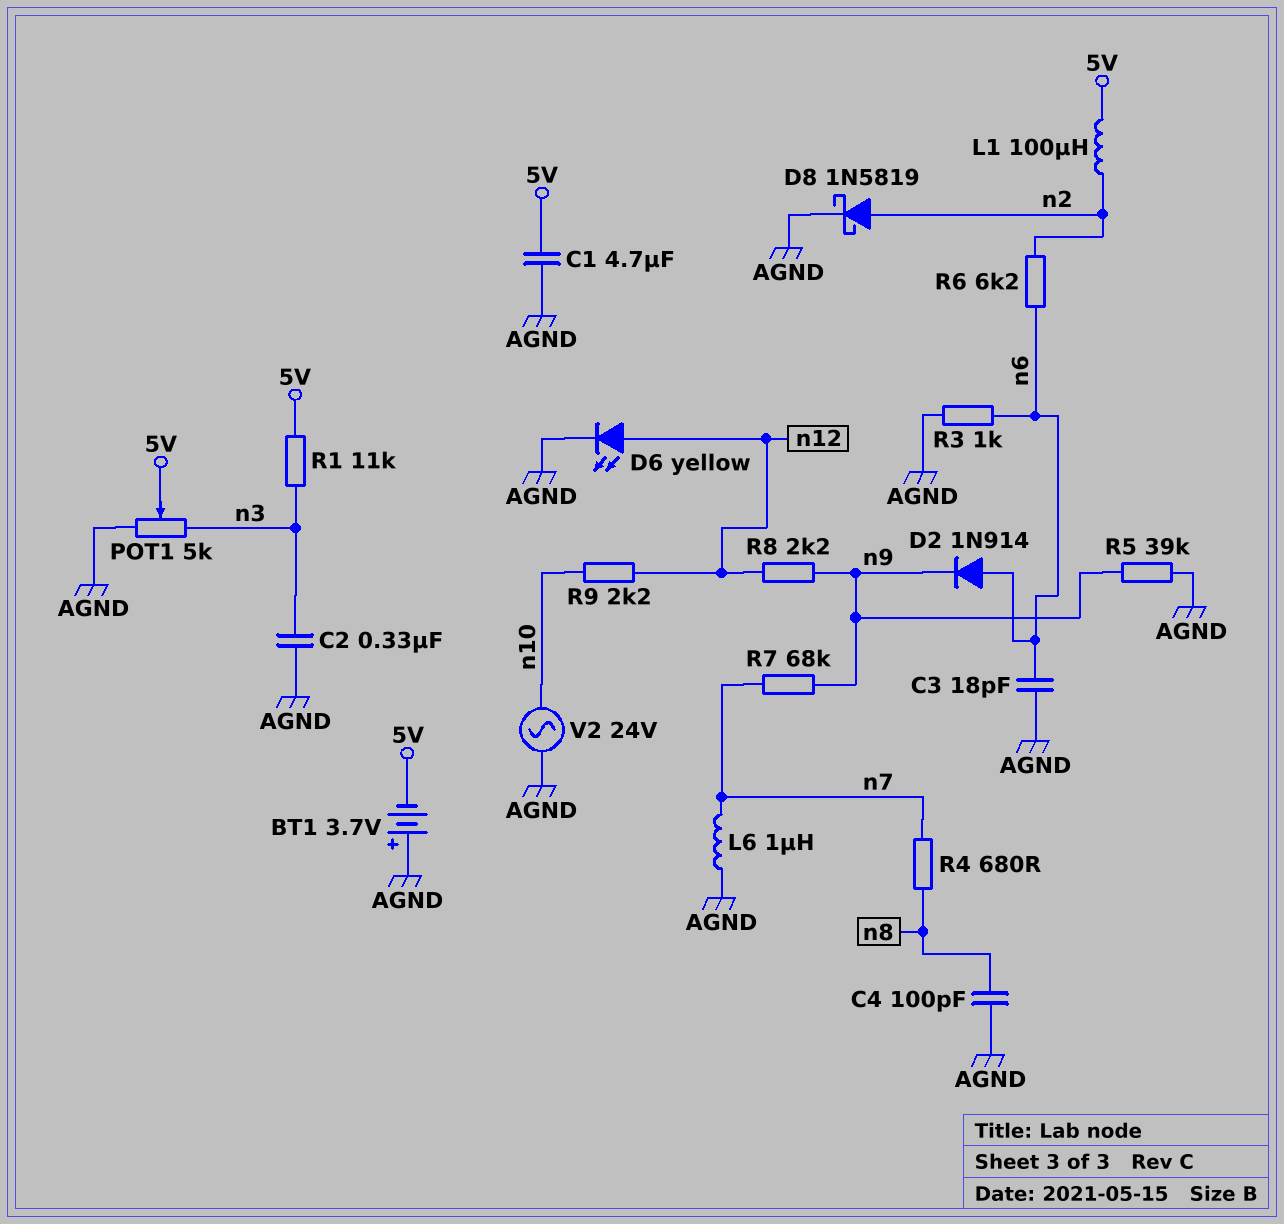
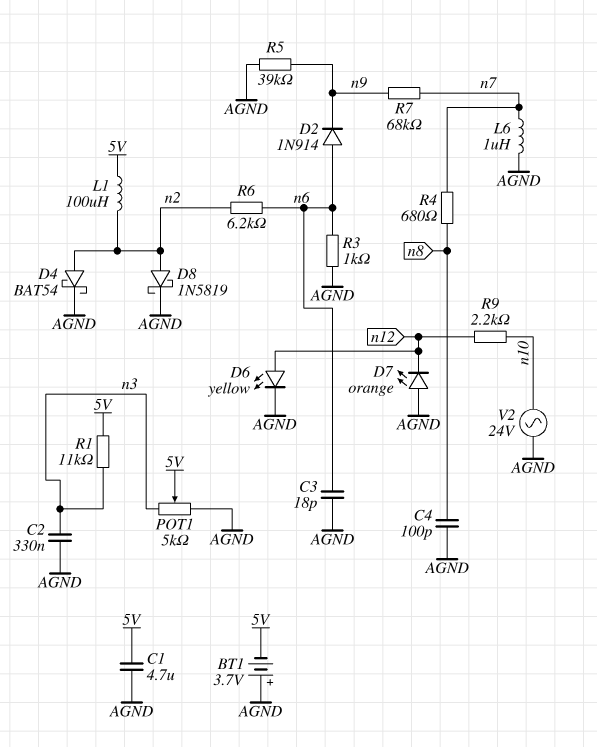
D4: none -> schottky BAT54 (A n2, K AGND)
D7: none -> LED orange (A AGND, K n12)
R8: 2.2k (n9, n12) -> none

